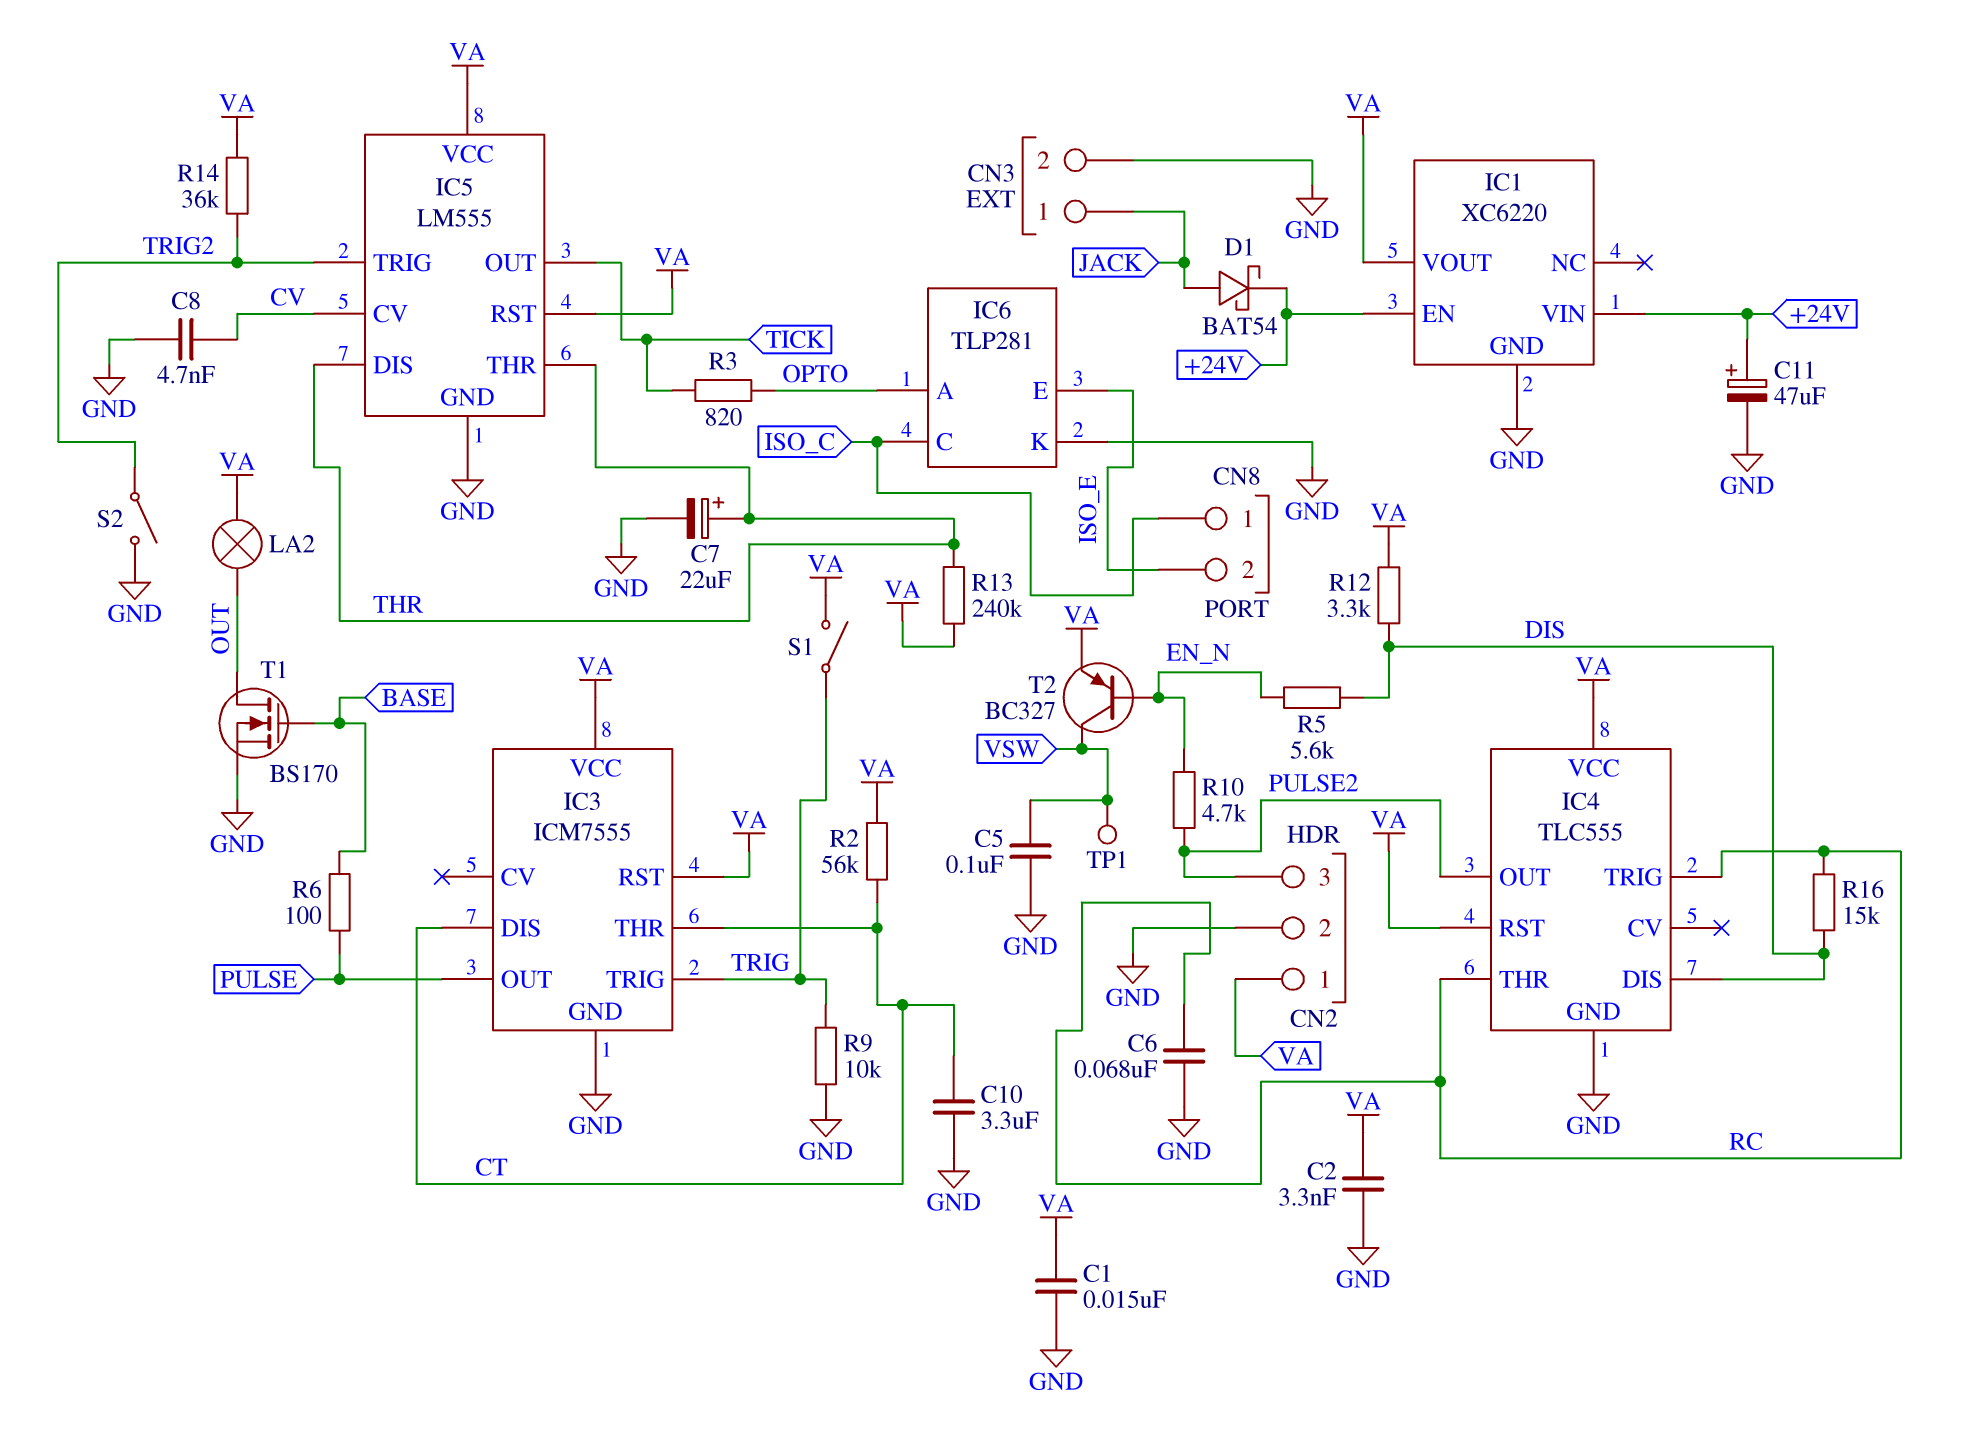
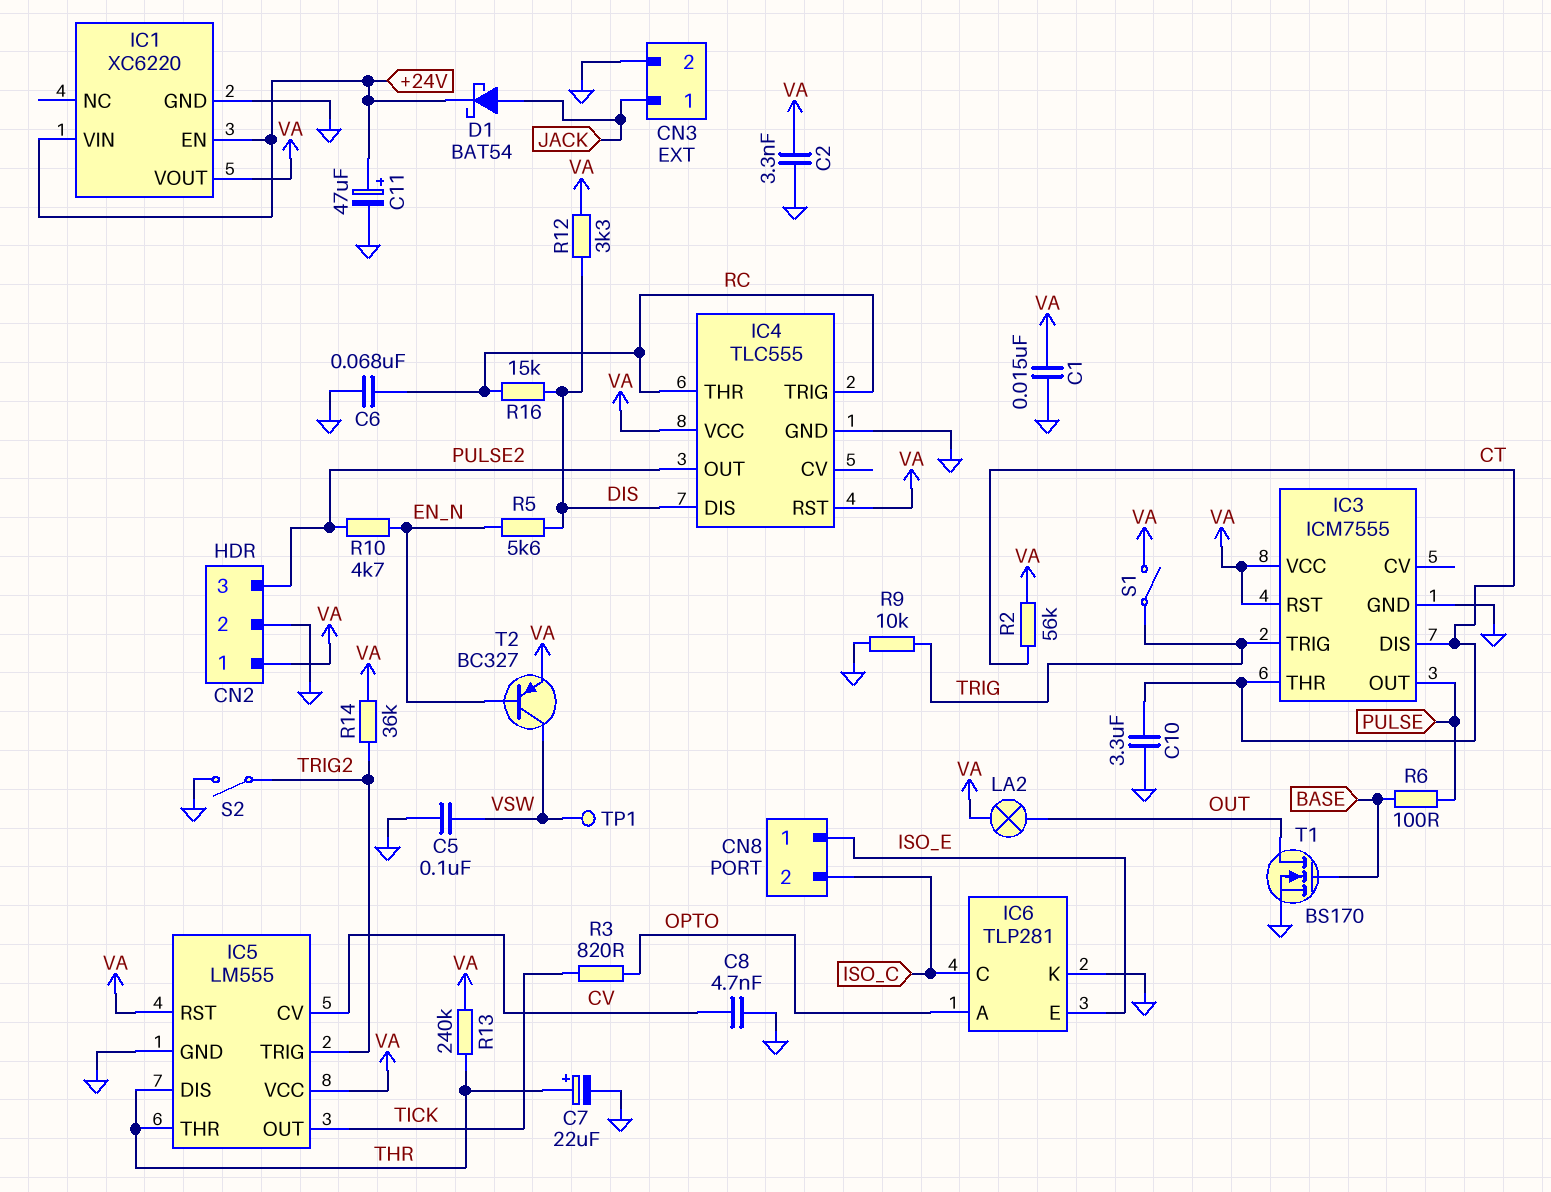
CN8 pin 1: ISO_C -> ISO_E
CN8 pin 2: ISO_E -> ISO_C

